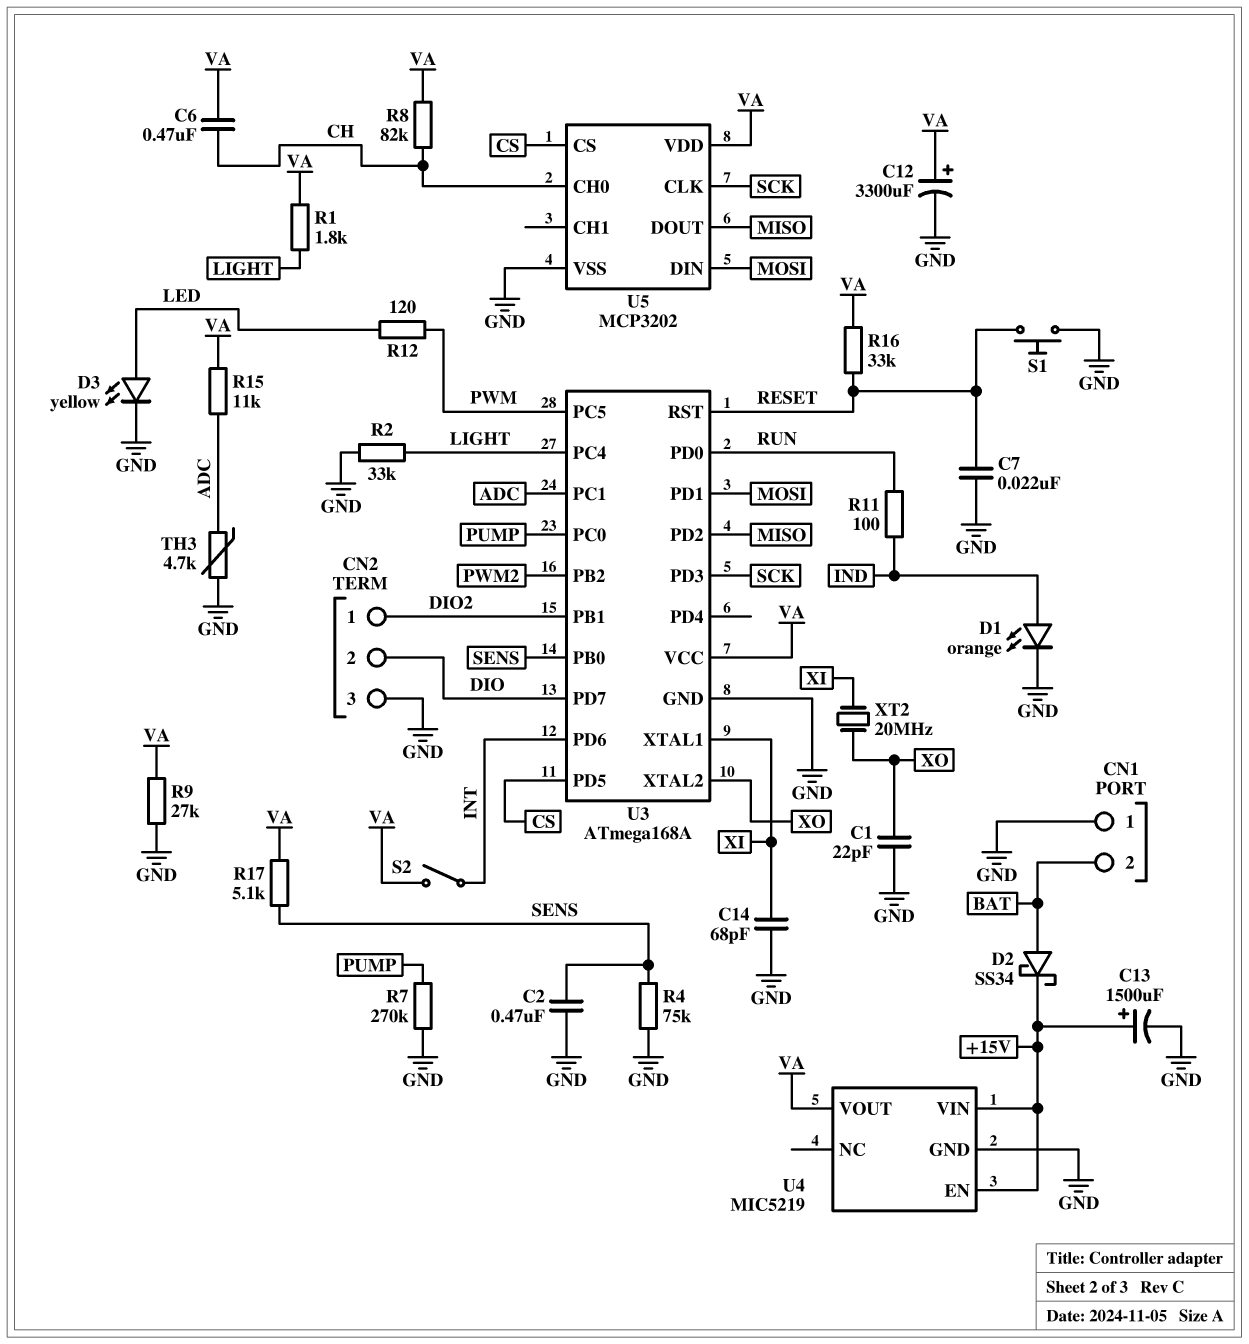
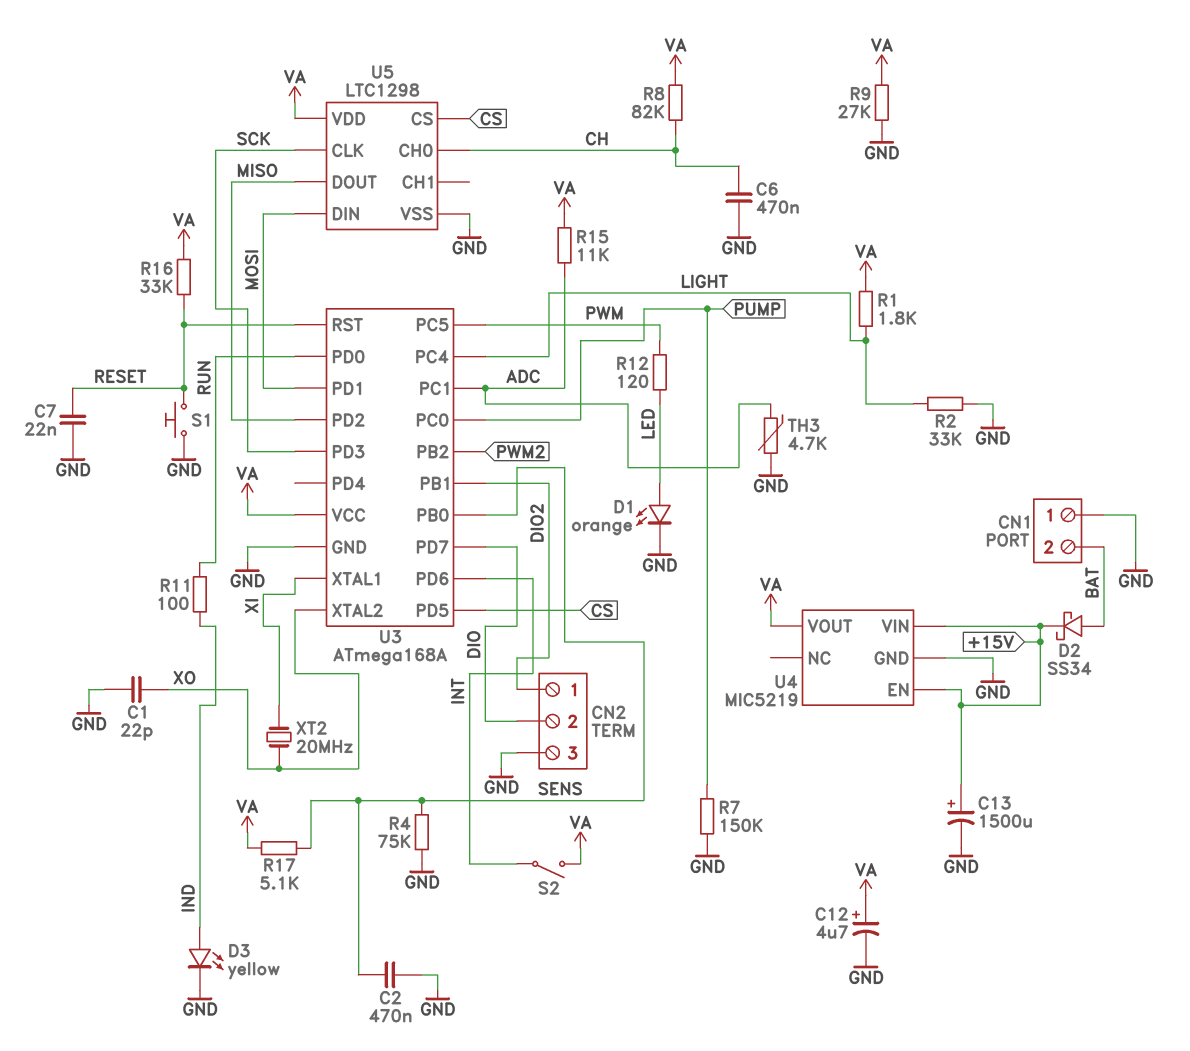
C6: 470nF (CH, VA) -> 470nF (CH, GND)
C12: 3300uF (plus VA, minus GND) -> 4.7uF (plus VA, minus GND)
C14: 68pF (GND, XI) -> none
D1: LED orange (A IND, K GND) -> LED orange (A LED, K GND)
D3: LED yellow (A LED, K GND) -> LED yellow (A IND, K GND)
R7: 270k (GND, PUMP) -> 150k (GND, PUMP)
U5: MCP3202 -> LTC1298

